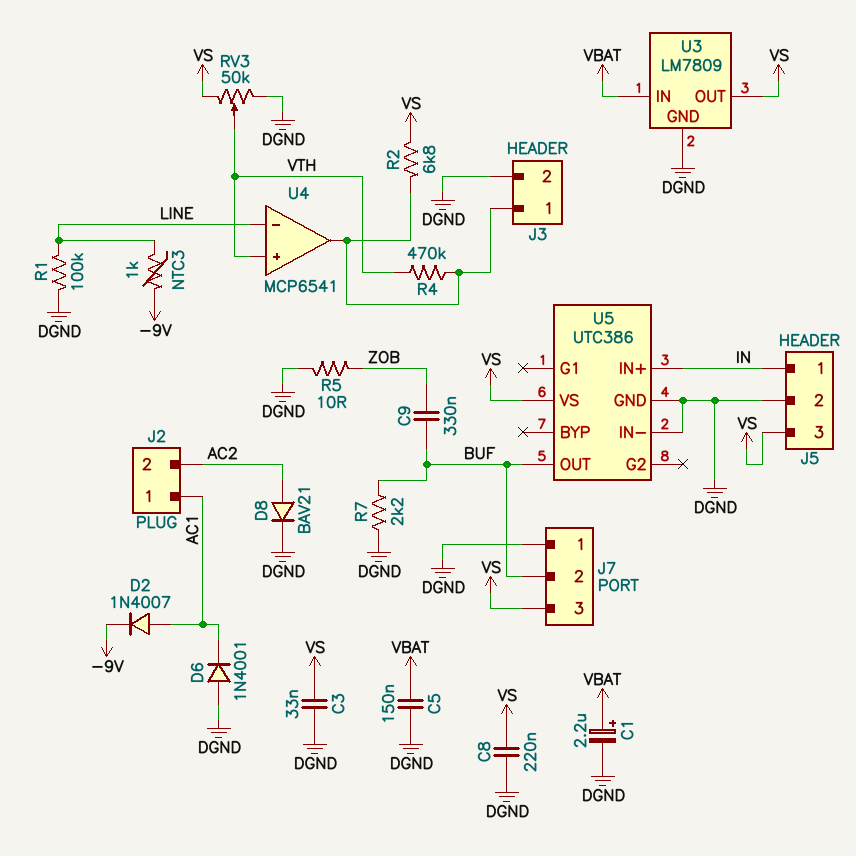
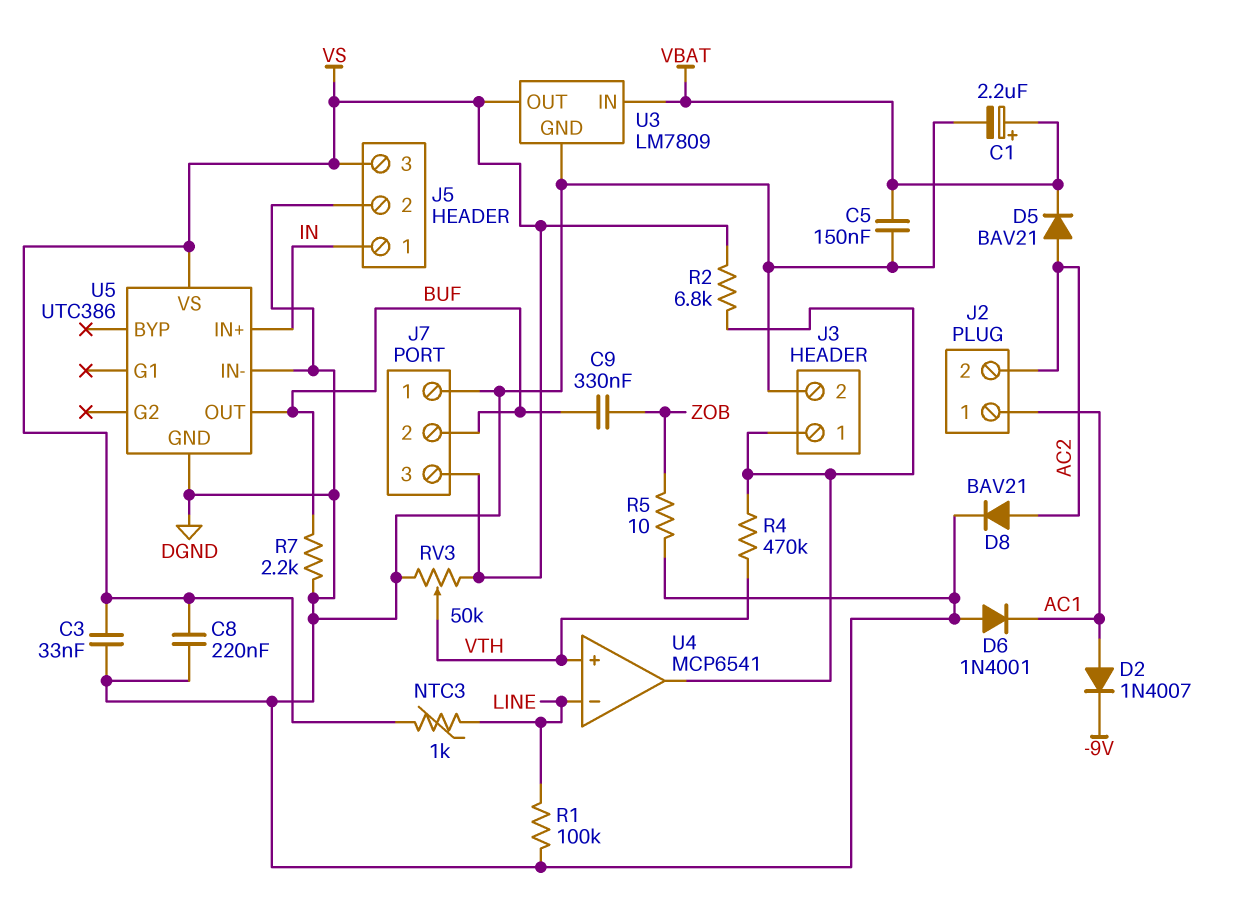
D5: none -> diode BAV21 (A AC2, K VBAT)
NTC3: 1k (-9V, LINE) -> 1k (LINE, VS)

